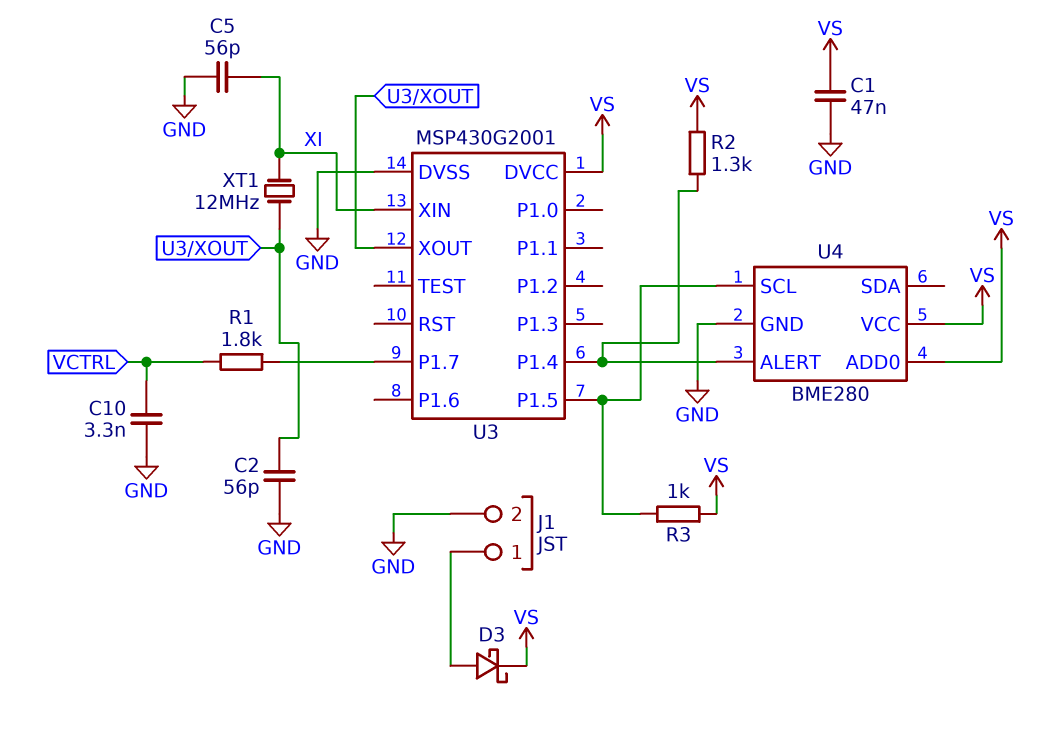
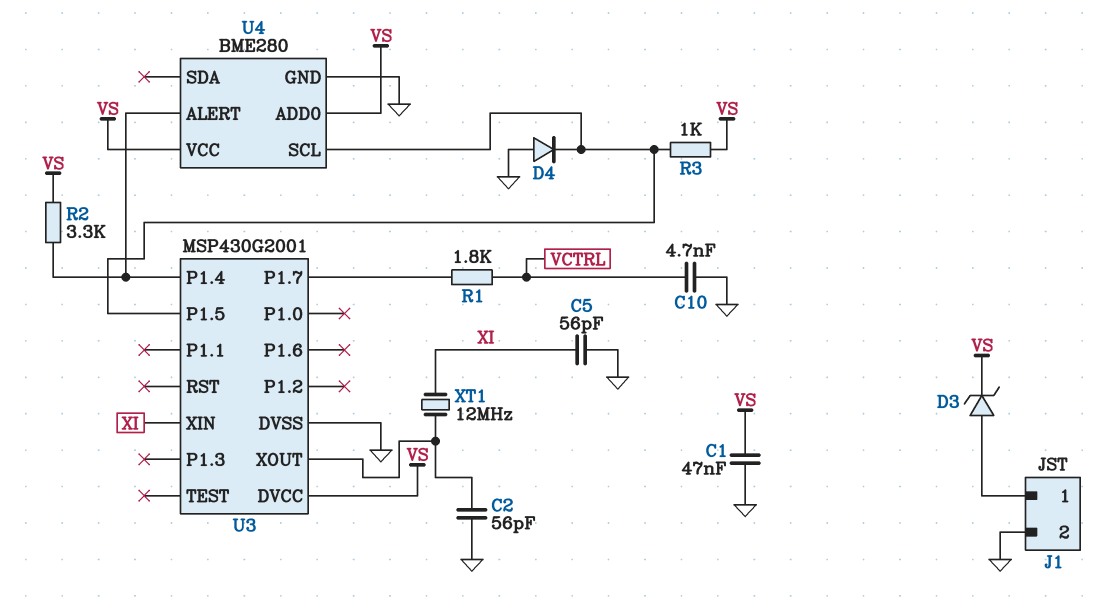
C10: 3.3nF (GND, VCTRL) -> 4.7nF (GND, VCTRL)
D3: schottky (A J1/1, K VS) -> zener (A J1/1, K VS)
D4: none -> diode (A GND, K U3/P1.5)
R2: 1.3k (U3/P1.4, VS) -> 3.3k (U3/P1.4, VS)

